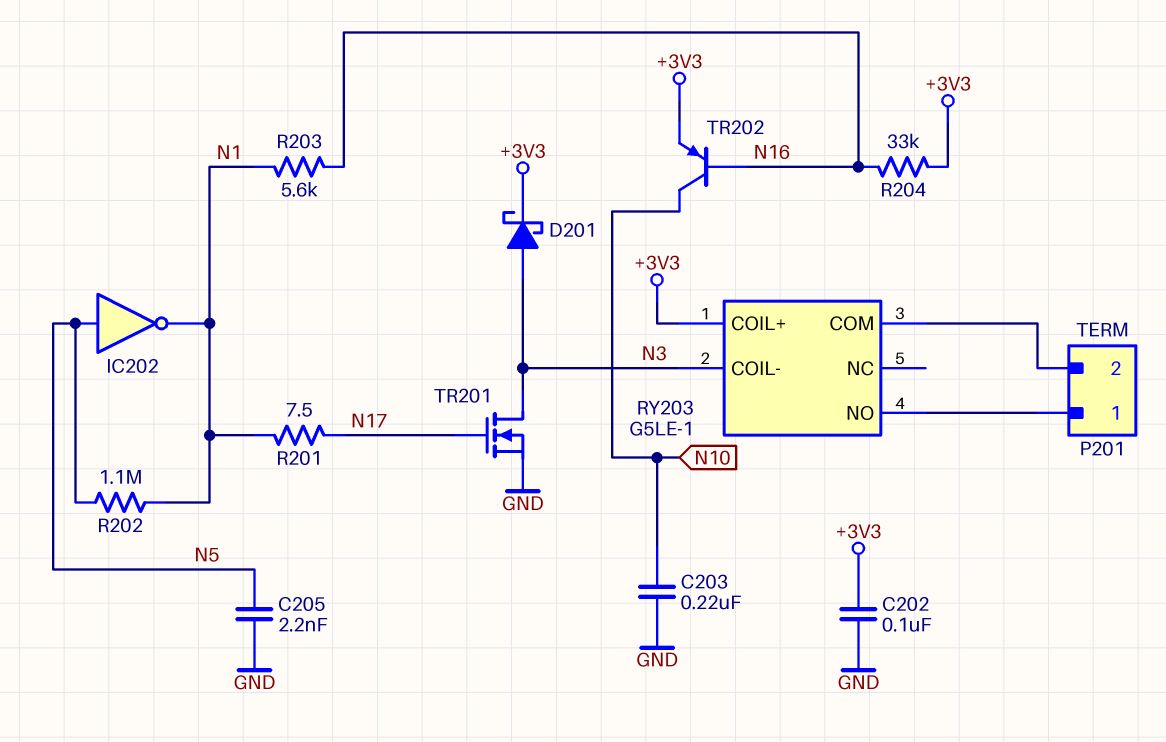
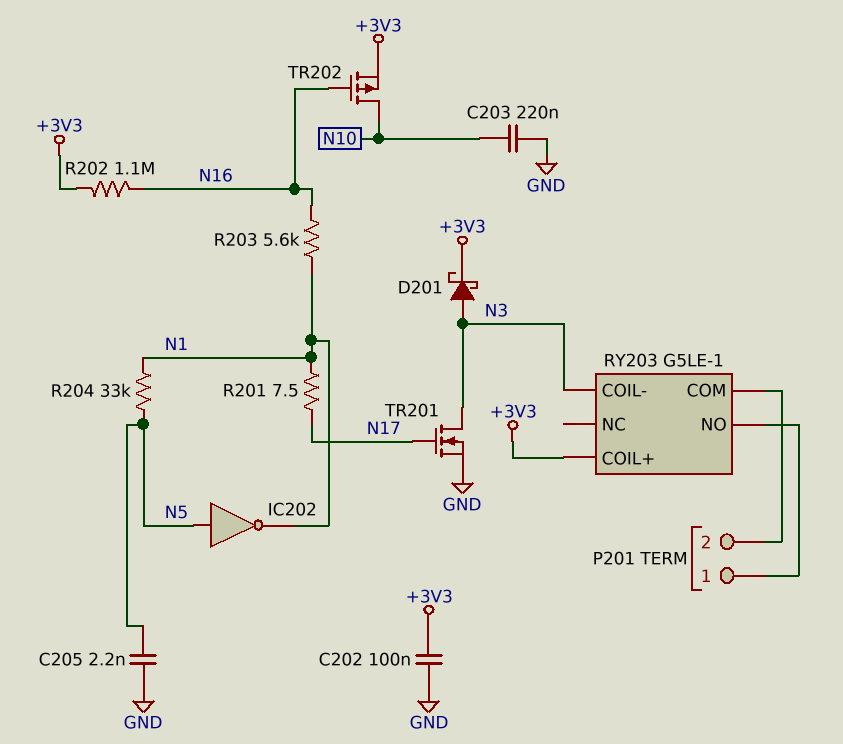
R202: 1.1M (N1, N5) -> 1.1M (+3V3, N16)
R204: 33k (+3V3, N16) -> 33k (N1, N5)
TR202: PNP (B N16, C N10, E +3V3) -> PMOS (G N16, D N10, S +3V3)

